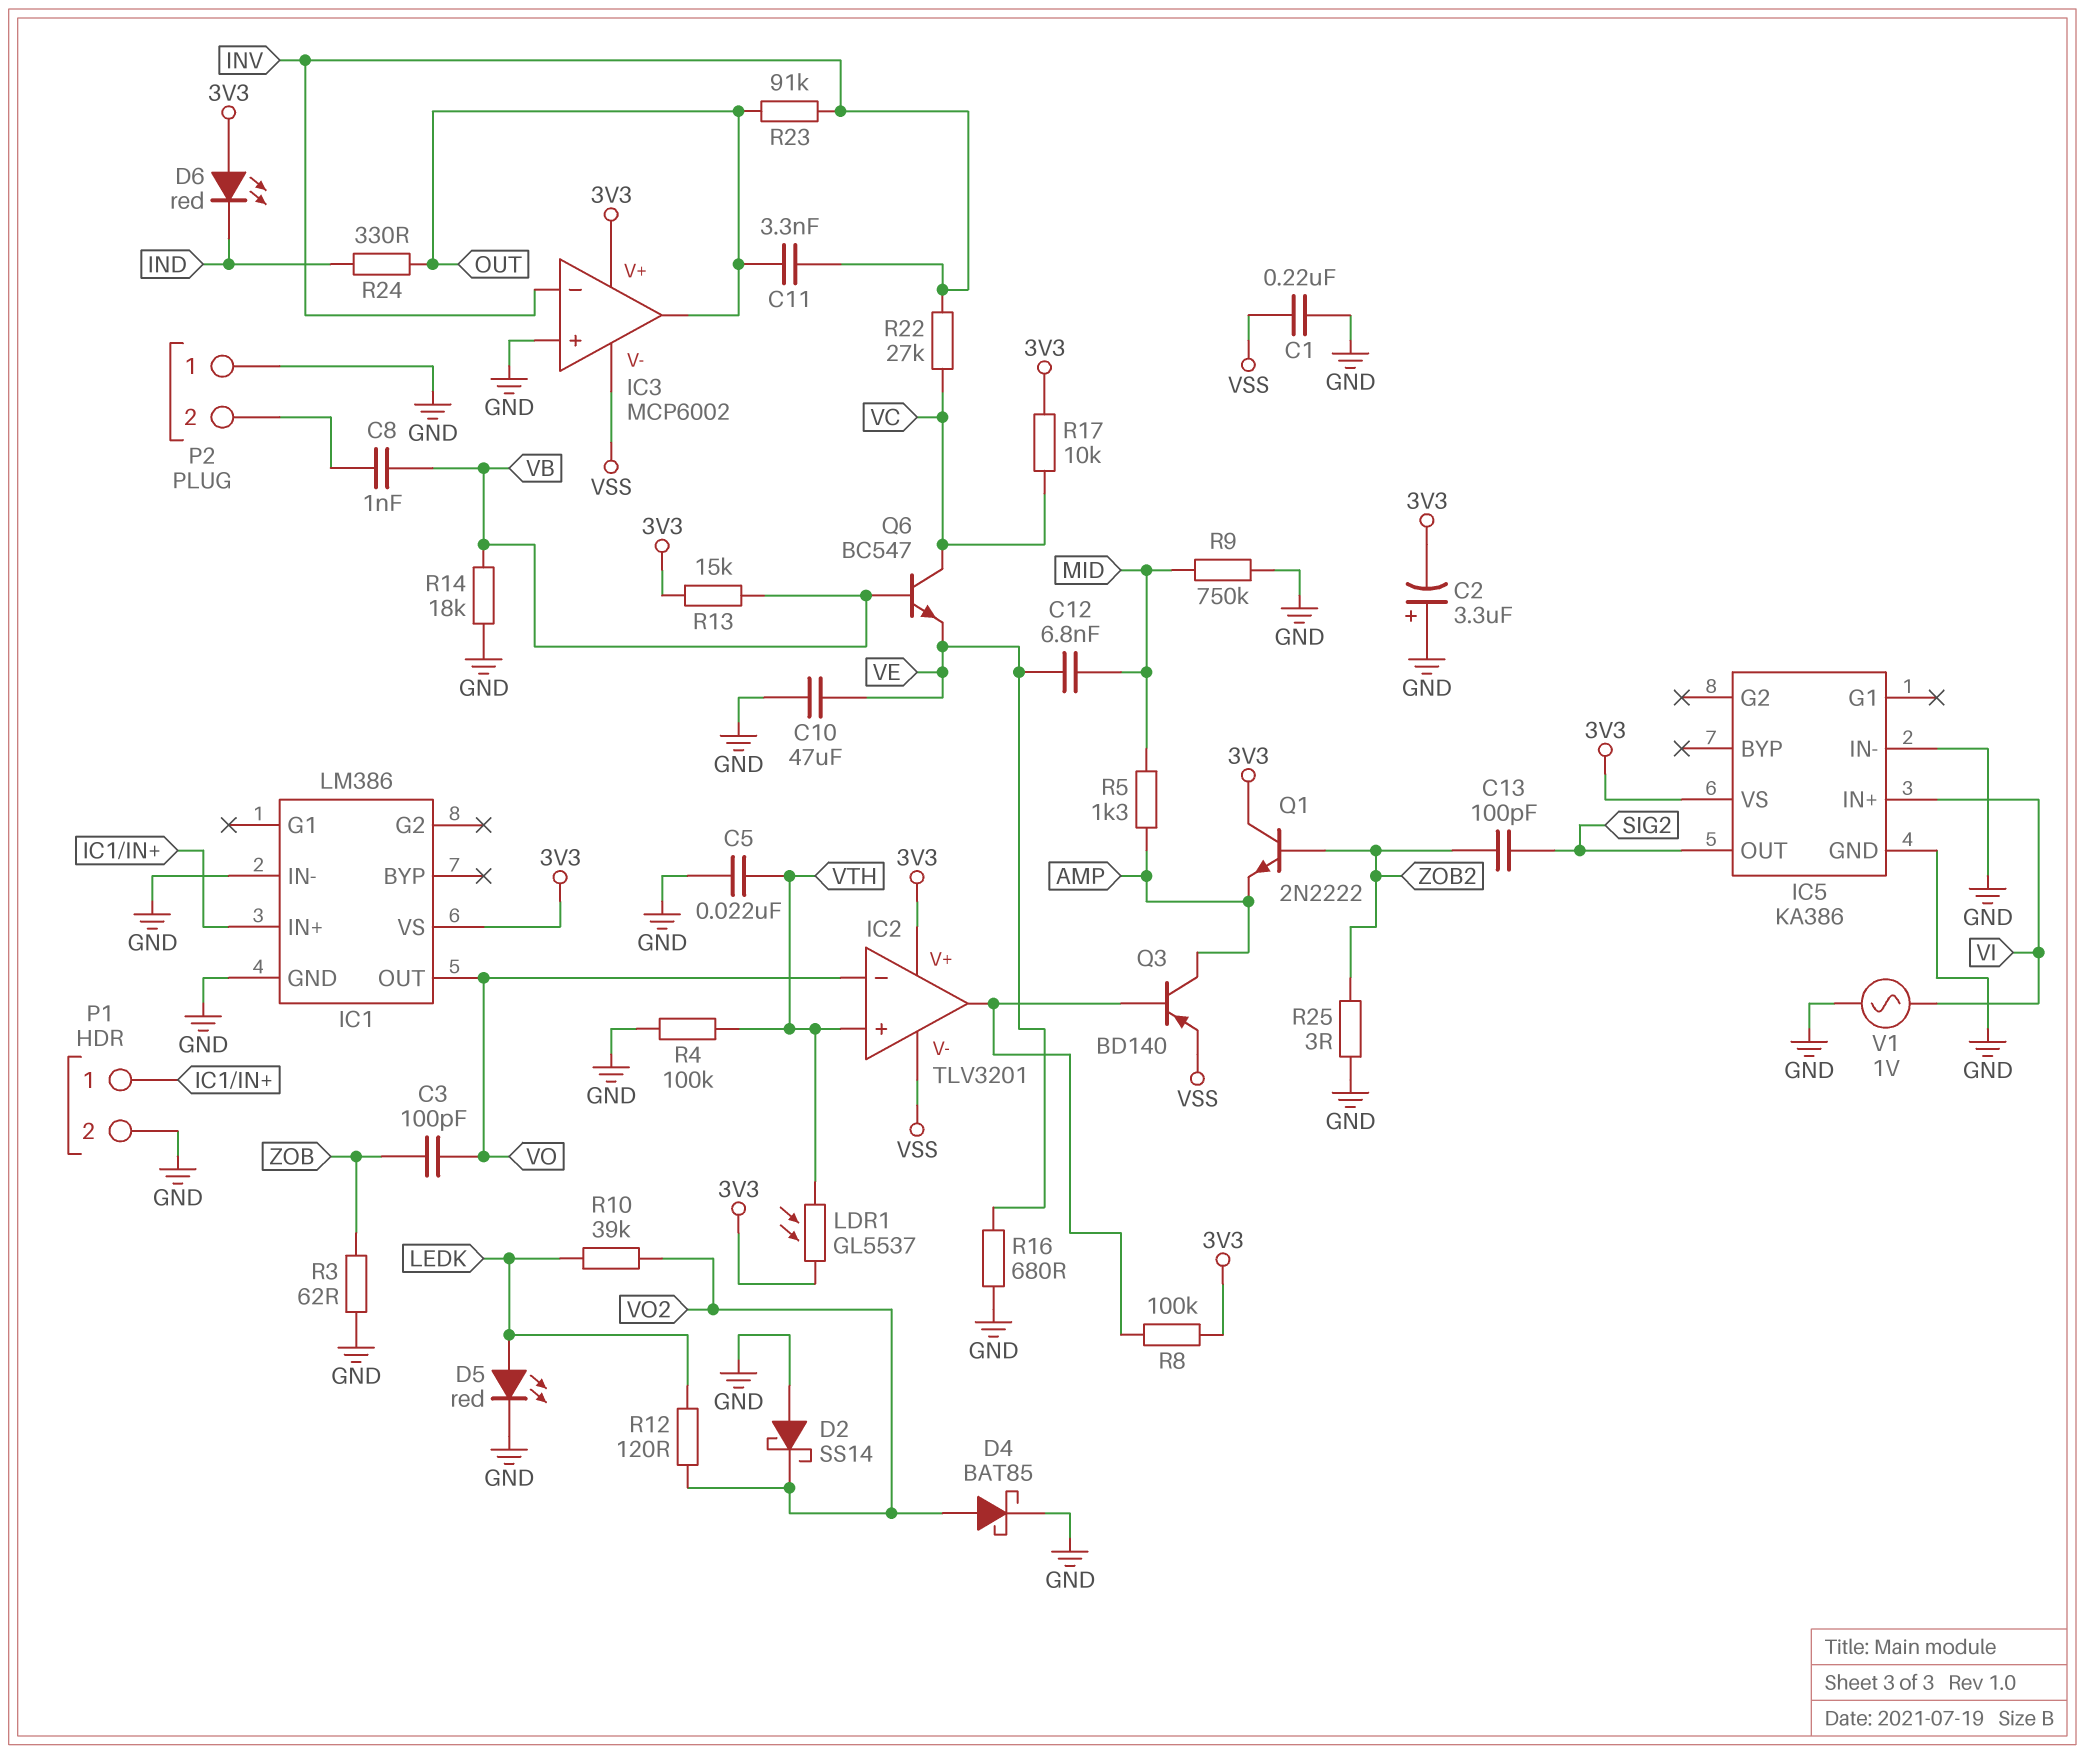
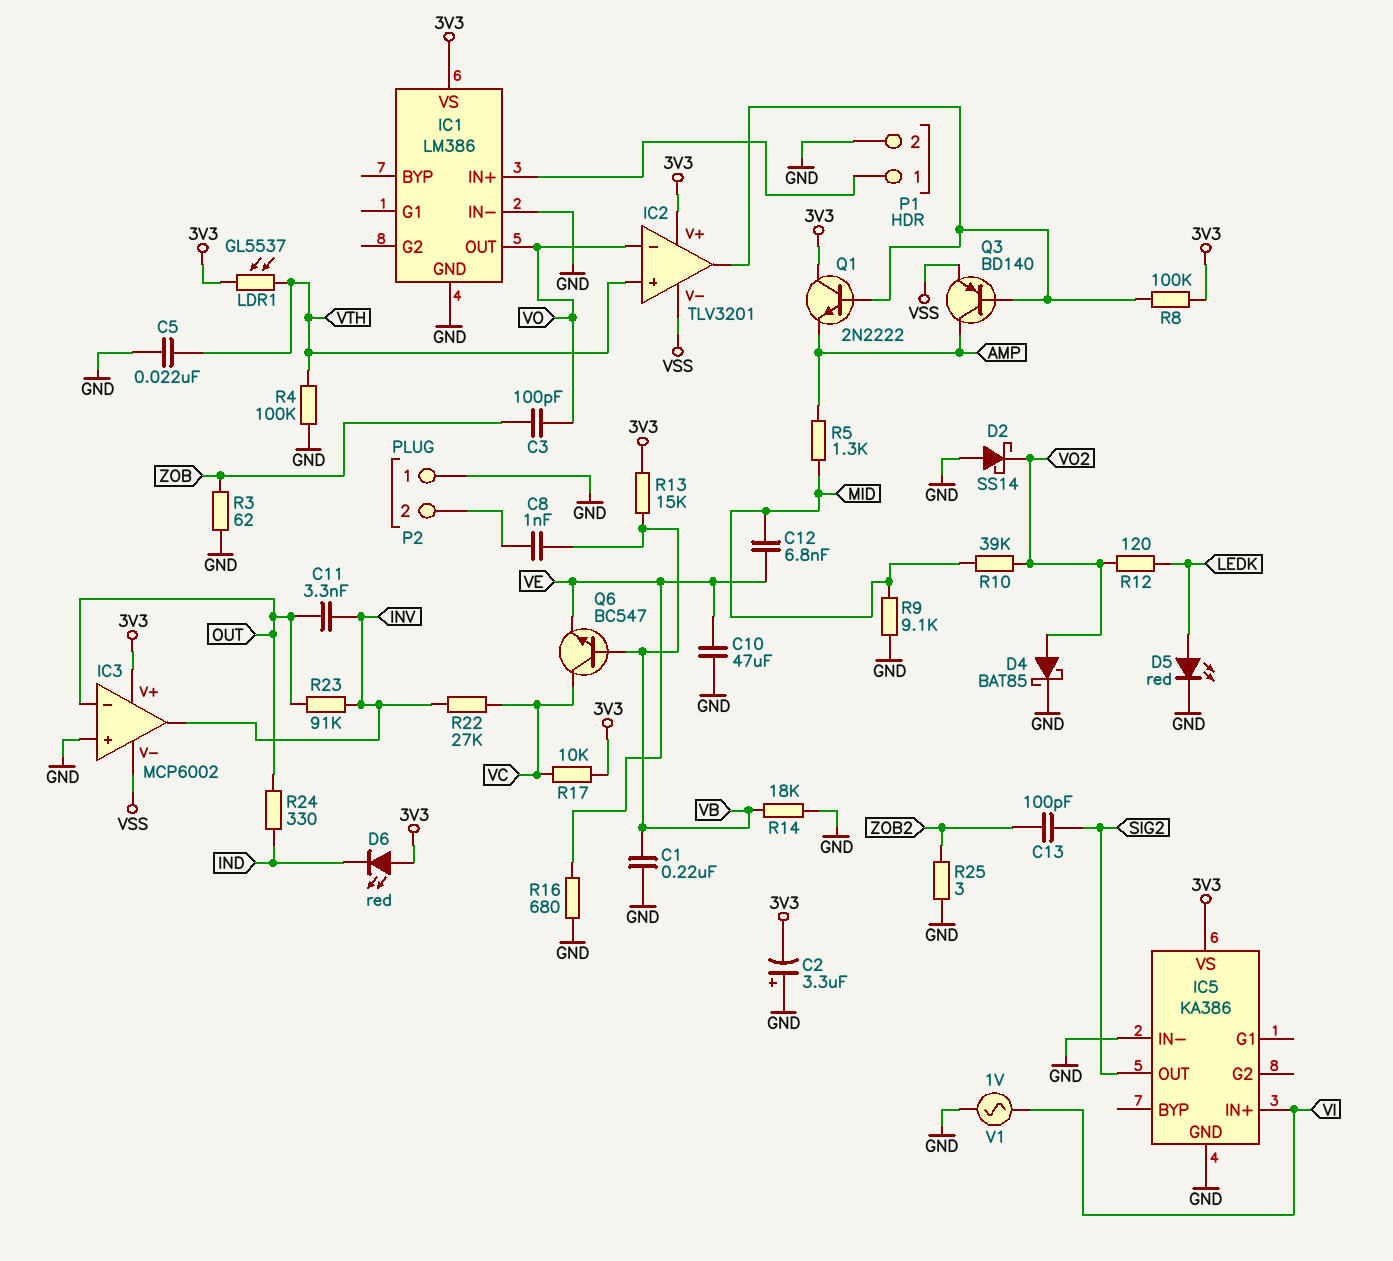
C1: 220nF (GND, VSS) -> 220nF (GND, VB)
IC3 pin in-: INV -> OUT
IC3 pin out: OUT -> INV
Q1: NPN 2N2222 (B ZOB2, C 3V3, E AMP) -> NPN 2N2222 (B IC2/out, C 3V3, E AMP)
R9: 750k (GND, MID) -> 9.1k (GND, MID)
R10: 39k (LEDK, VO2) -> 39k (MID, VO2)

